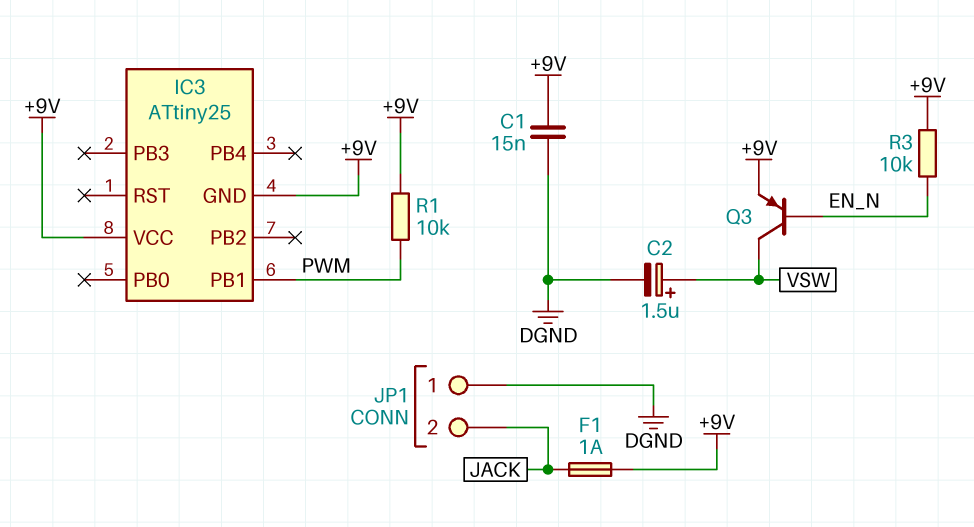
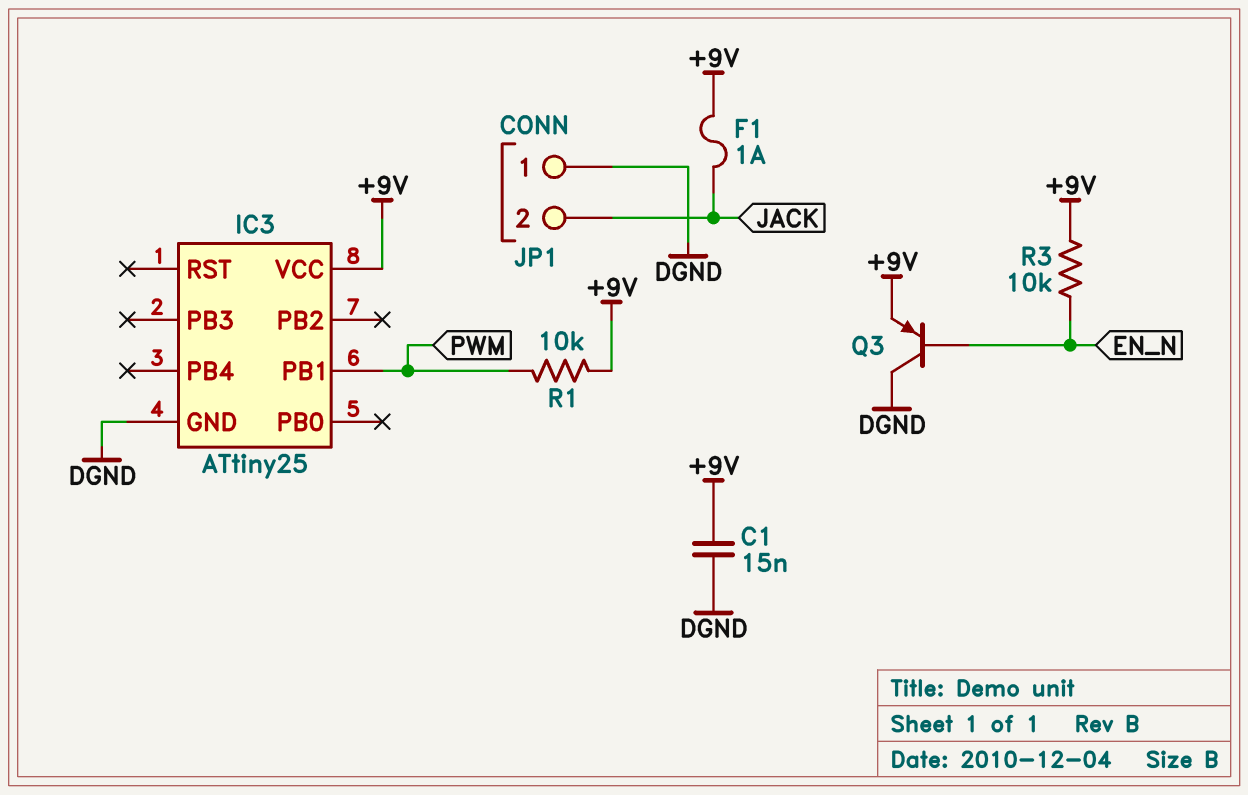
C2: 1.5uF (plus VSW, minus DGND) -> none
IC3 pin GND: +9V -> DGND
Q3: PNP (B EN_N, C VSW, E +9V) -> PNP (B EN_N, C DGND, E +9V)

